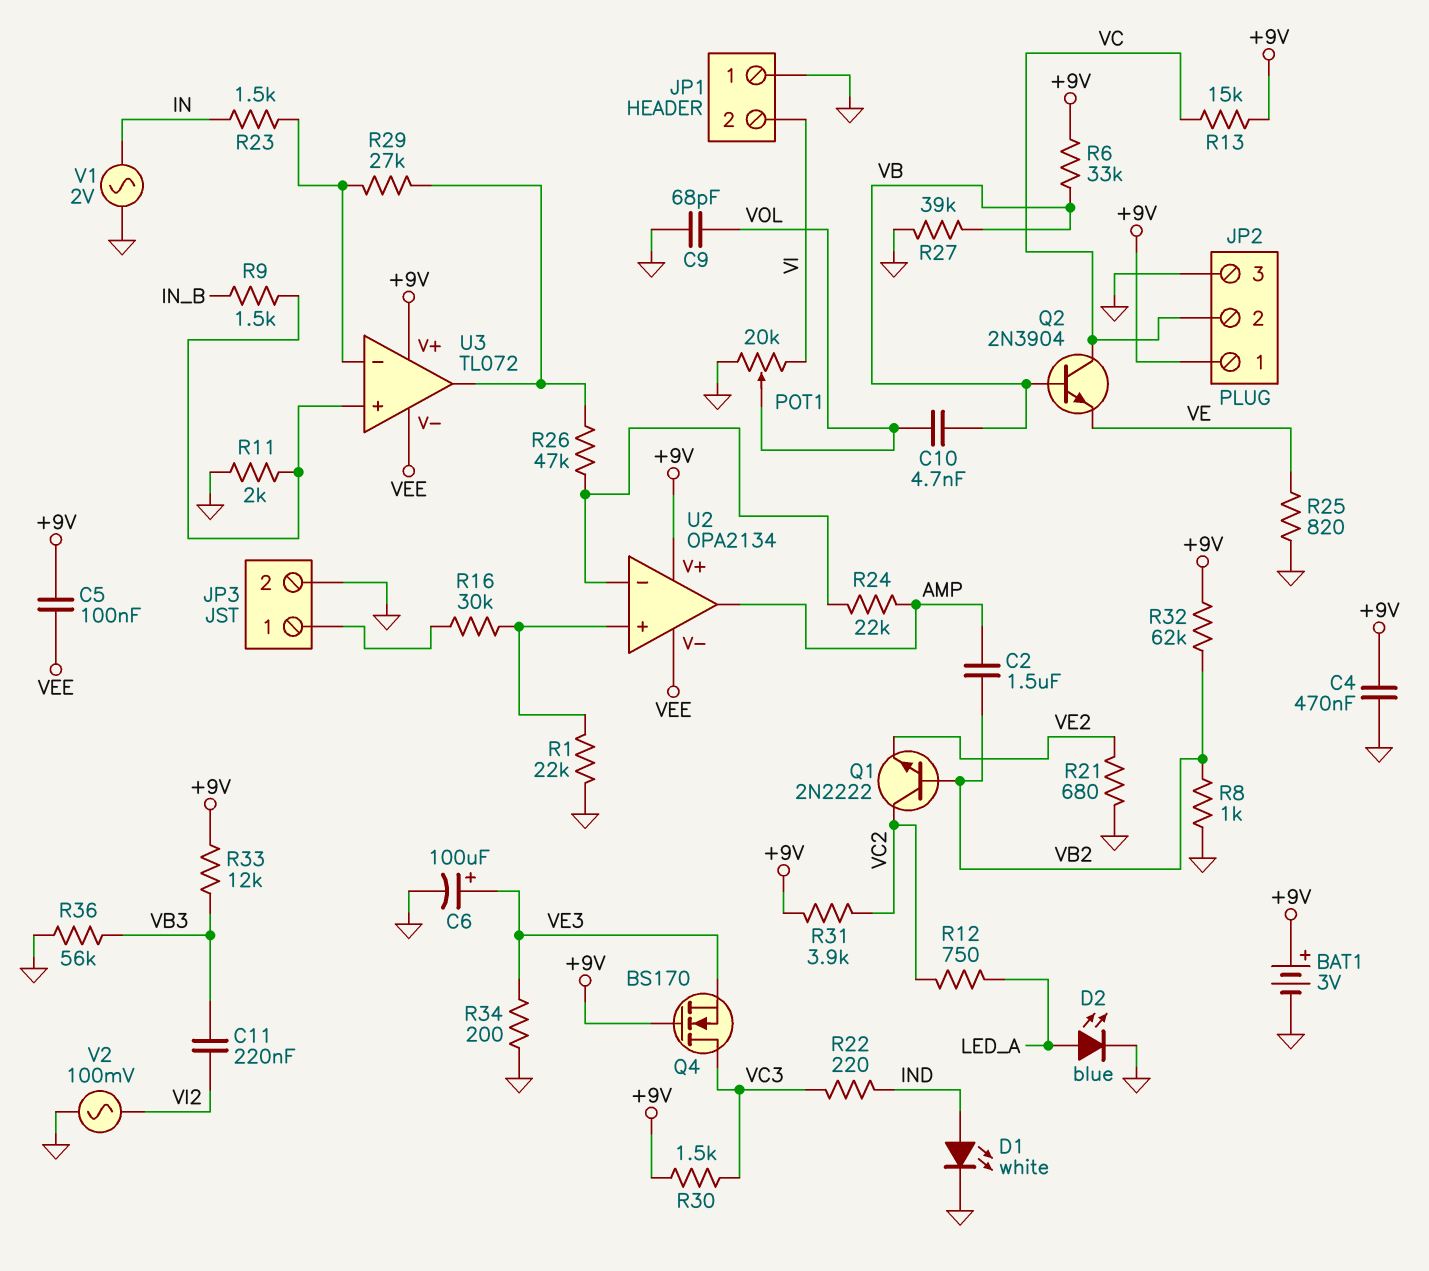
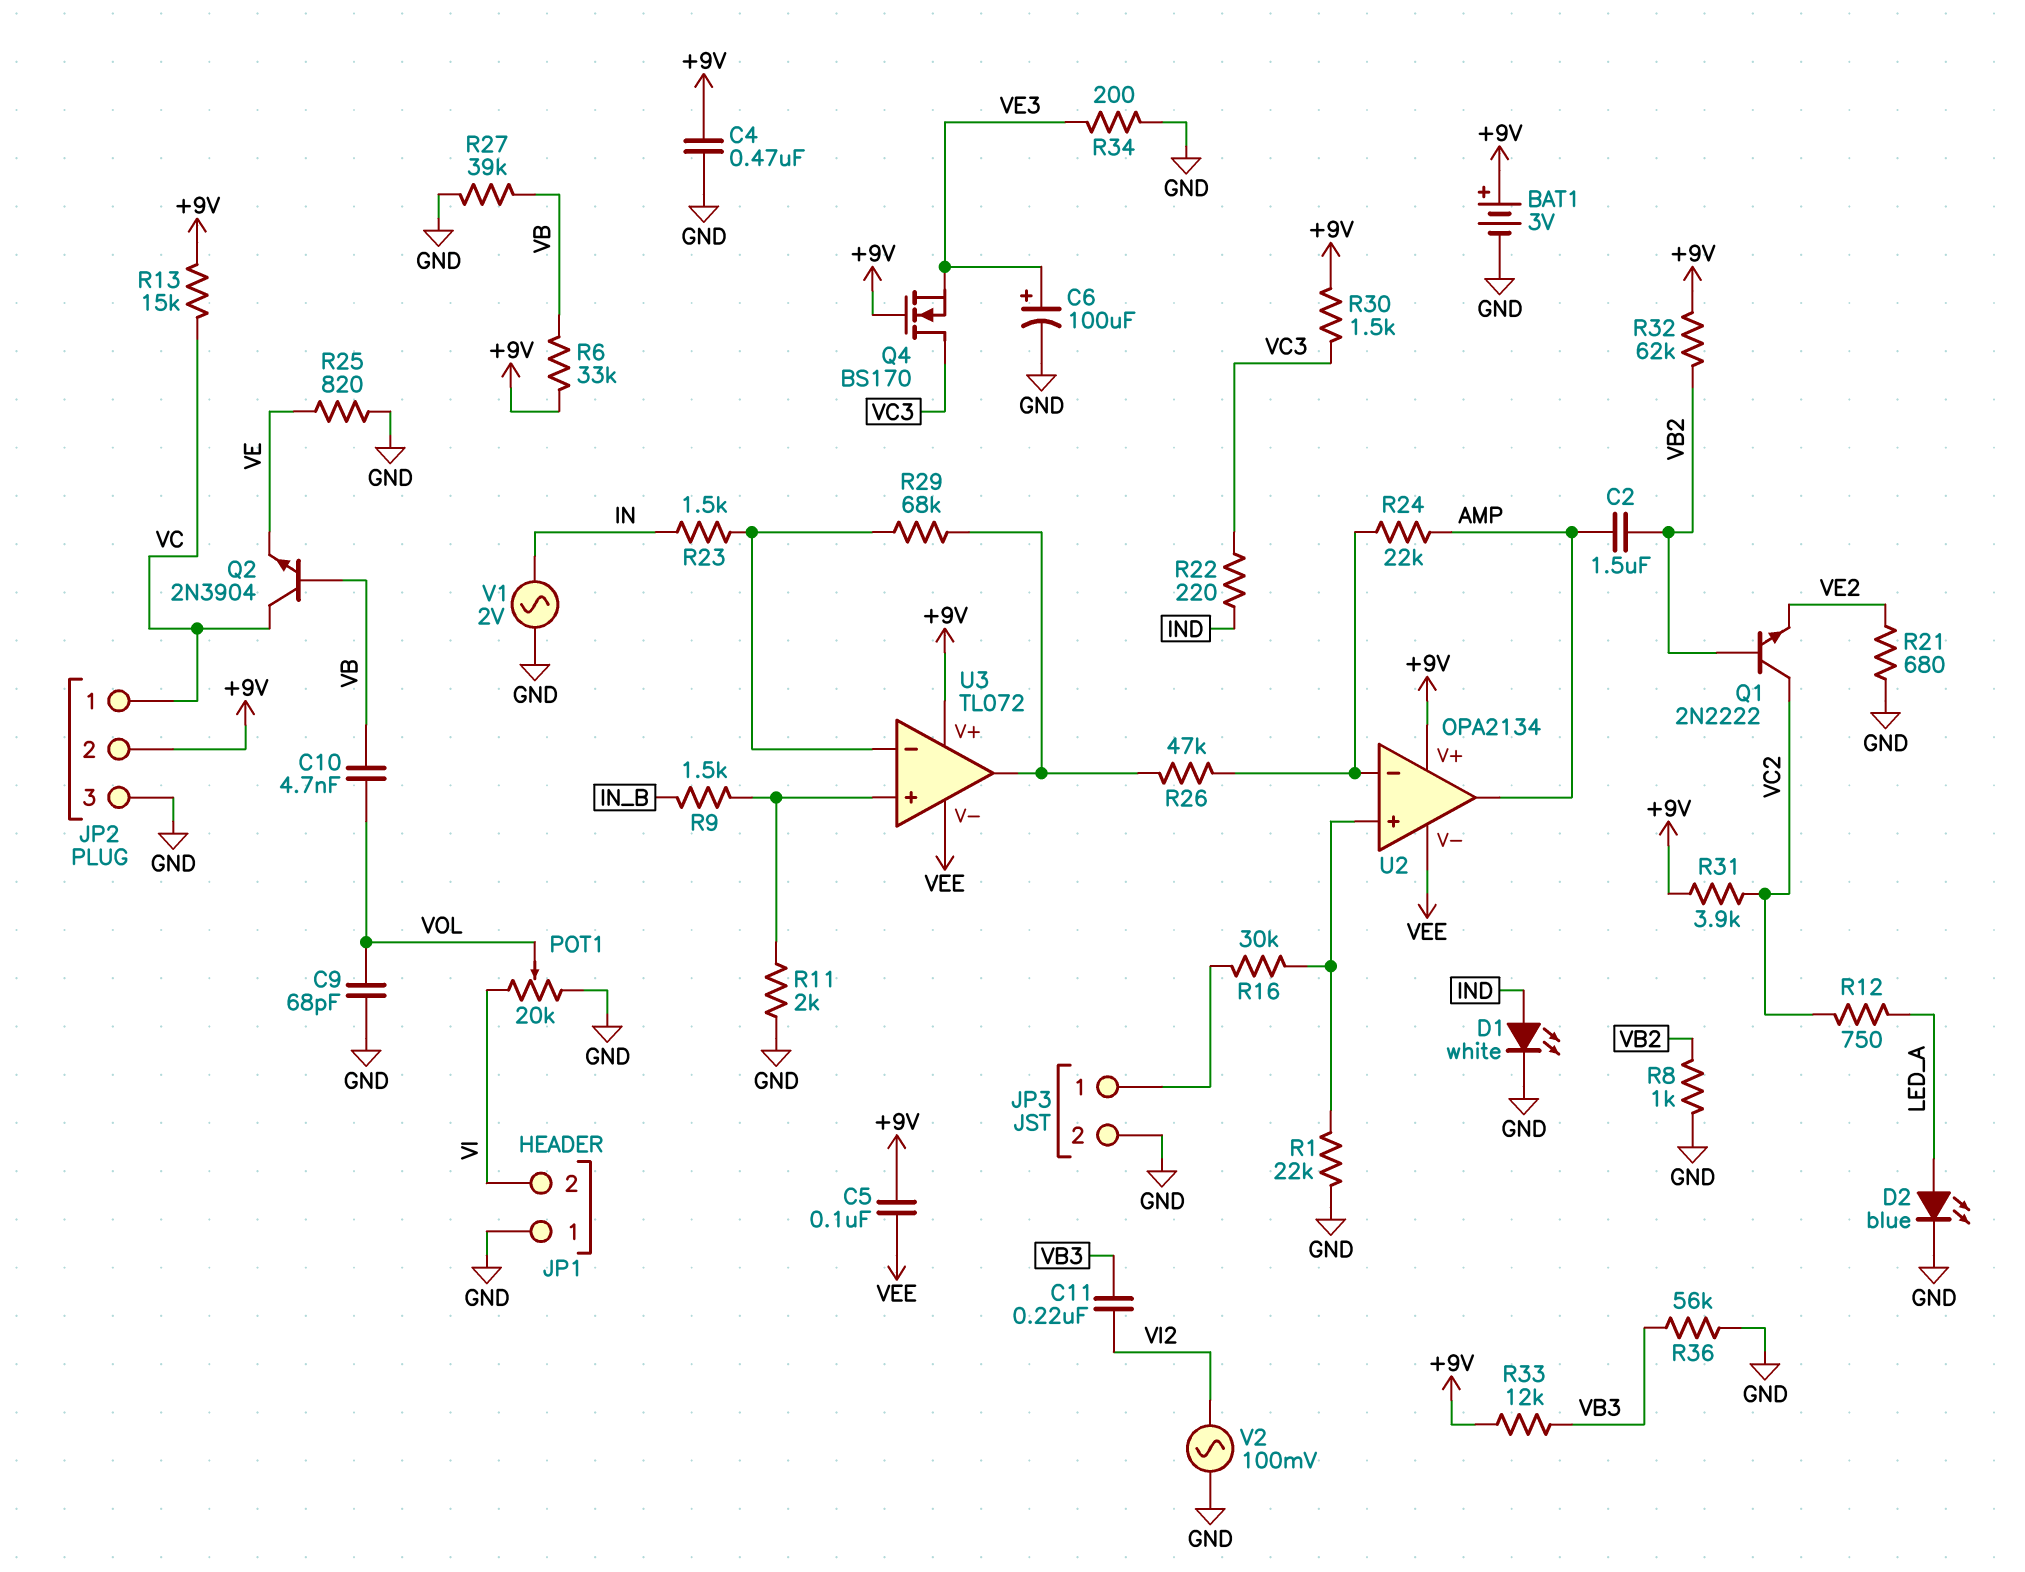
JP2 pin 1: +9V -> VC
JP2 pin 2: VC -> +9V
R29: 27k (U3/in-, U3/out) -> 68k (U3/in-, U3/out)

